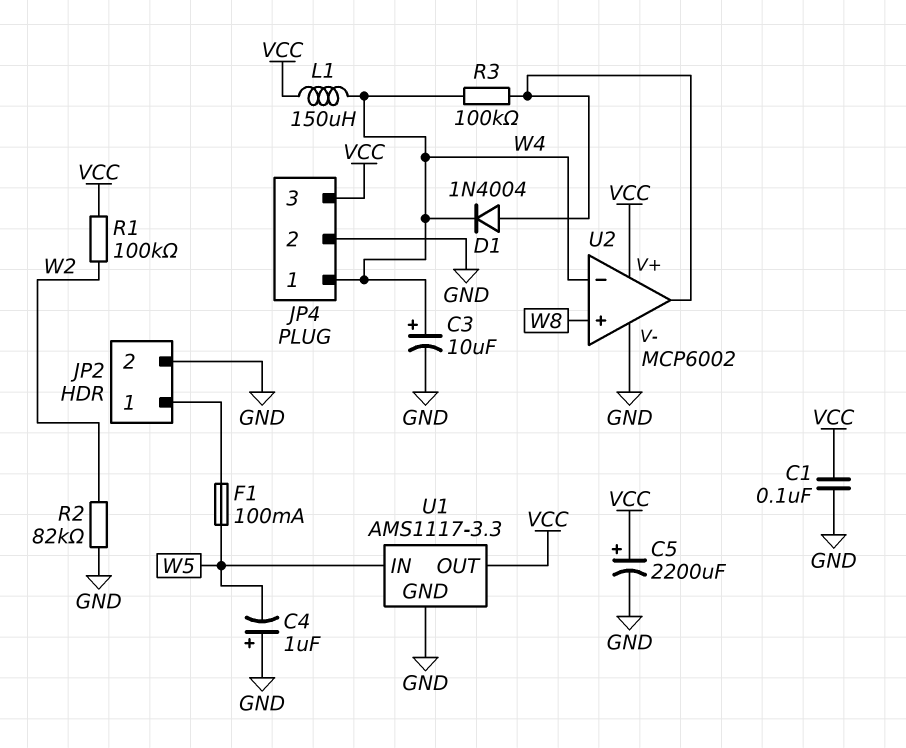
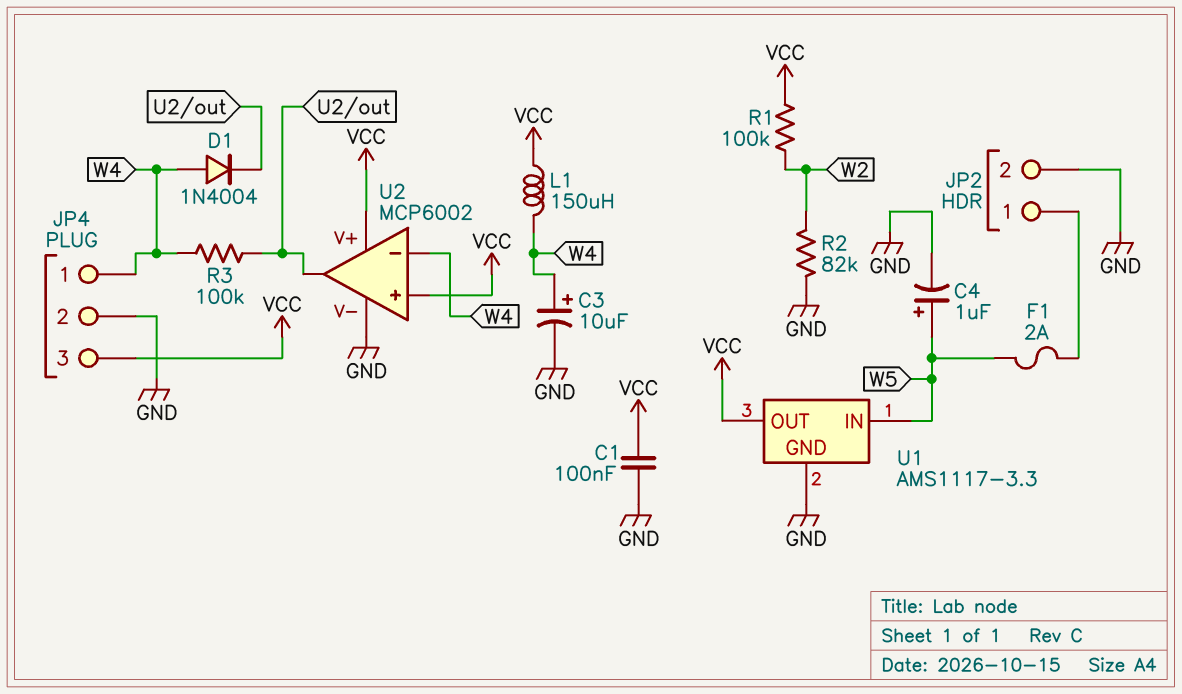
C4: 1uF (plus GND, minus W5) -> 1uF (plus W5, minus GND)
C5: 2200uF (plus VCC, minus GND) -> none
D1: diode 1N4004 (A U2/out, K W4) -> diode 1N4004 (A W4, K U2/out)
F1: 100mA (JP2/1, W5) -> 2A (JP2/1, W5)
U2 pin in+: W8 -> VCC

